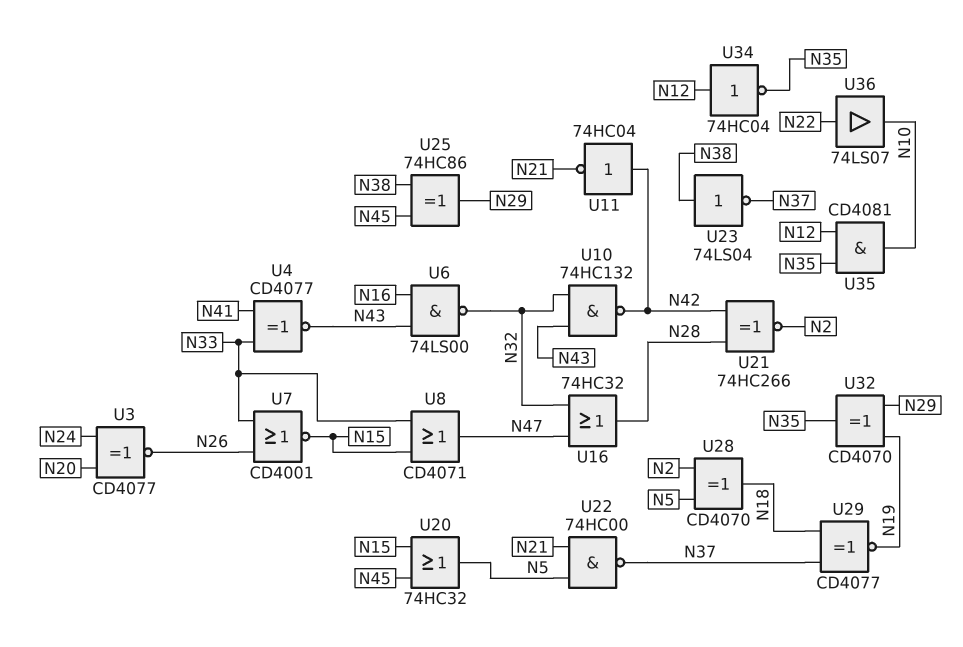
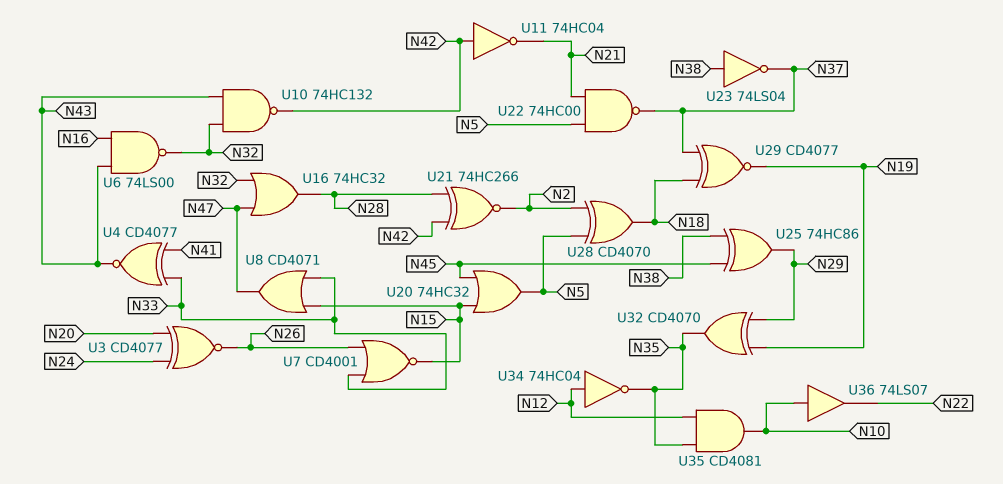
U36: buffer 74LS07 (in N22, out N10) -> buffer 74LS07 (in N10, out N22)

